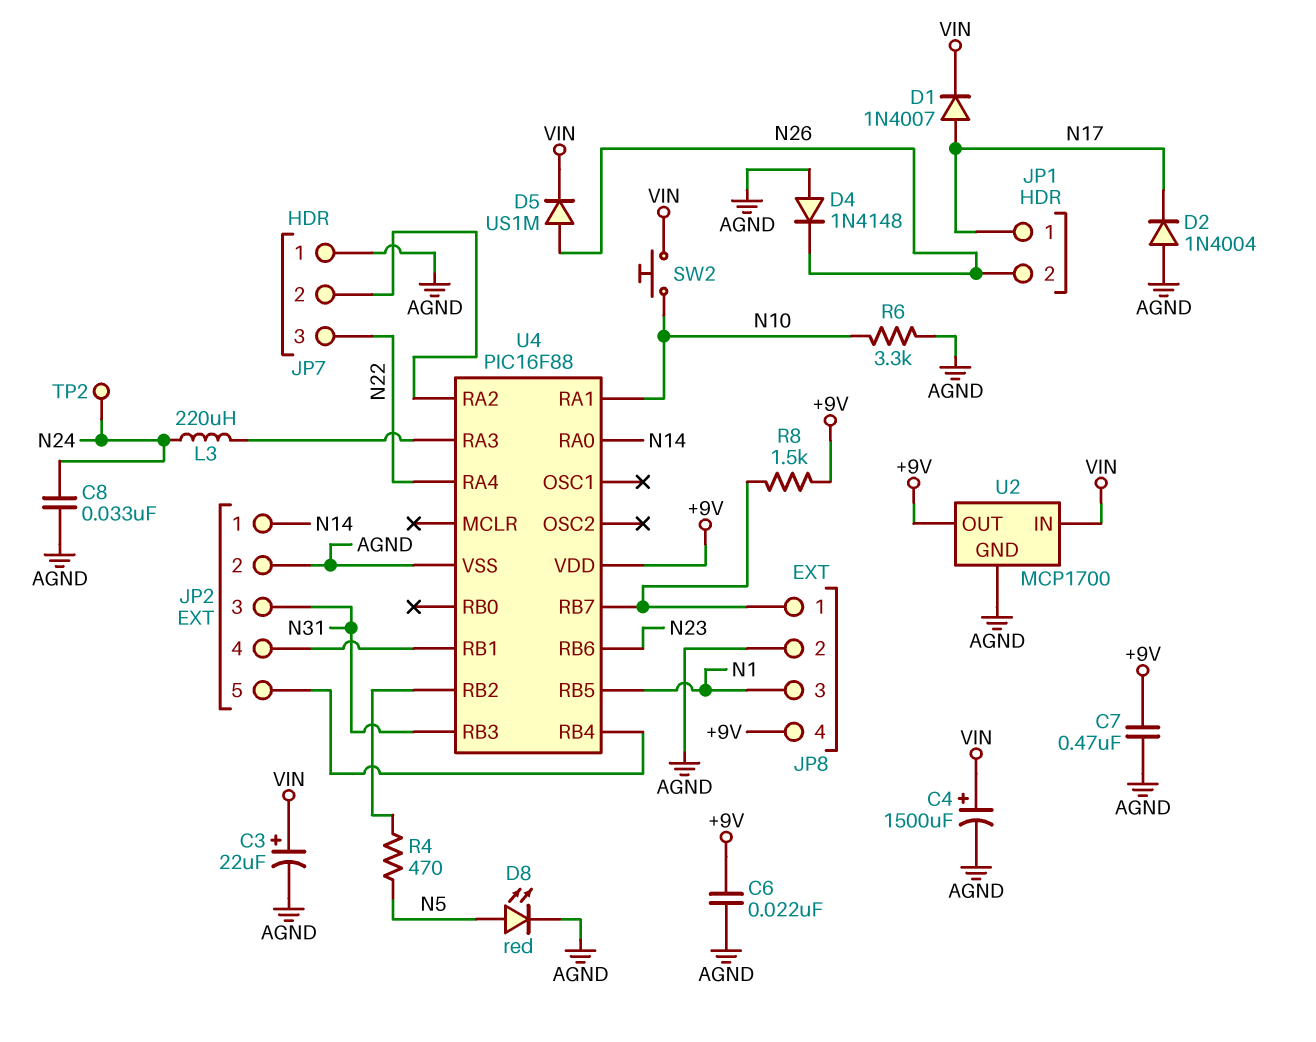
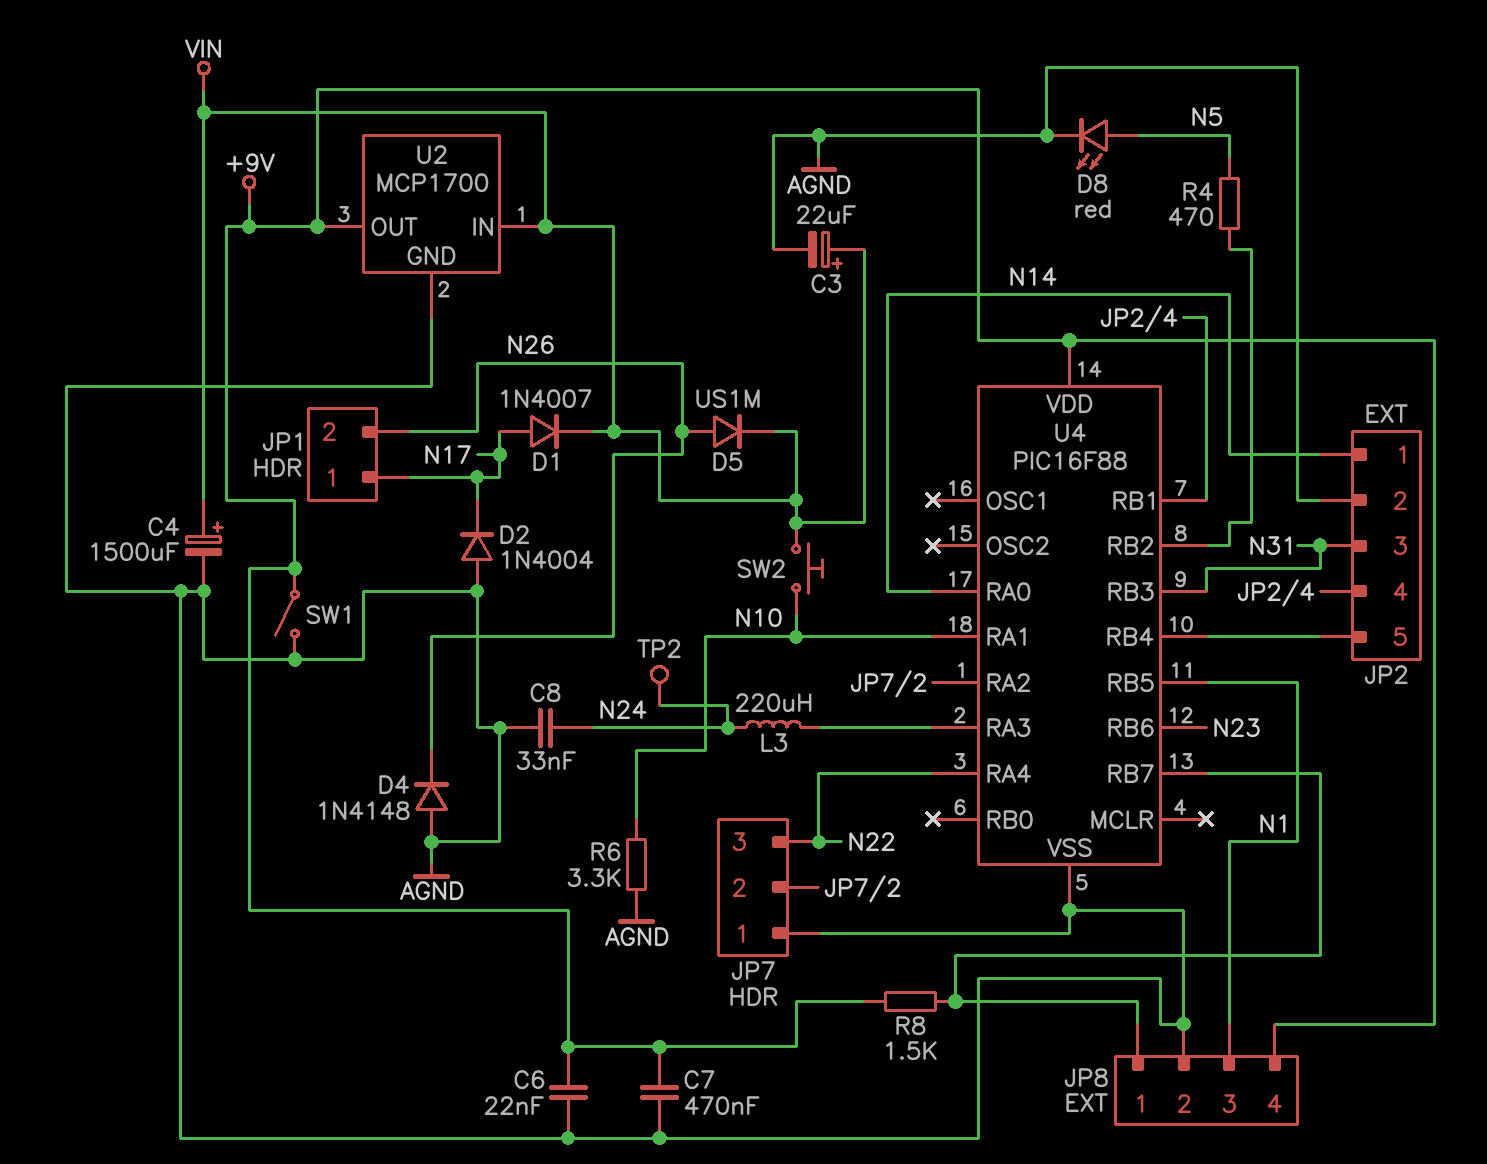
SW1: none -> switch (+9V, AGND)

